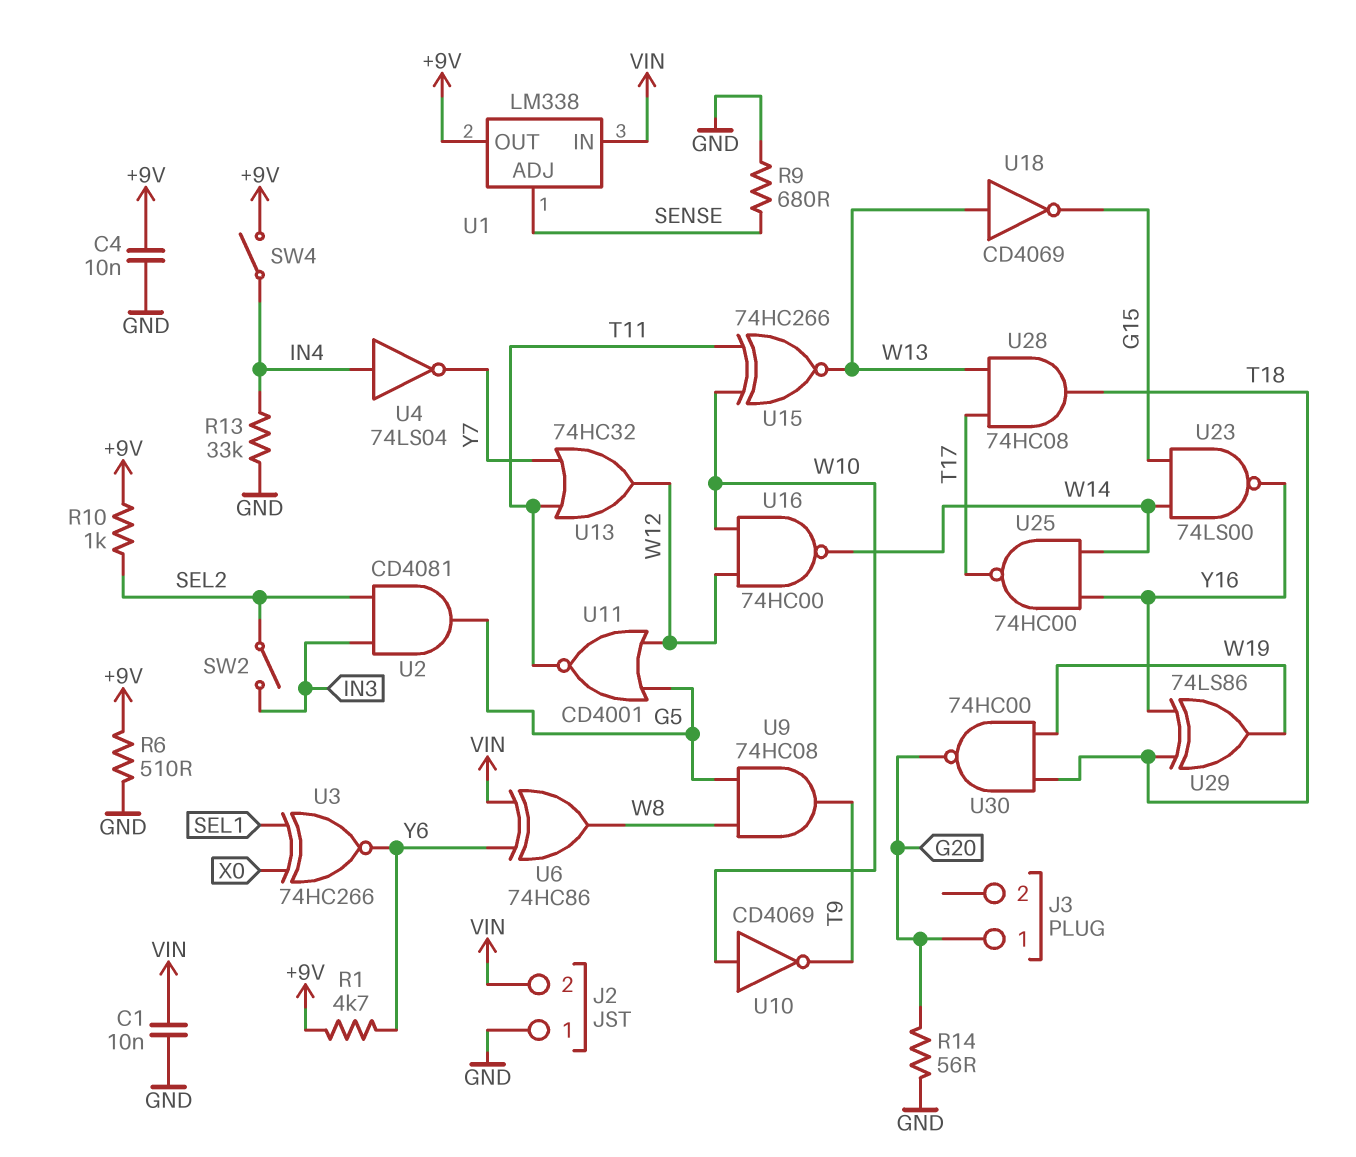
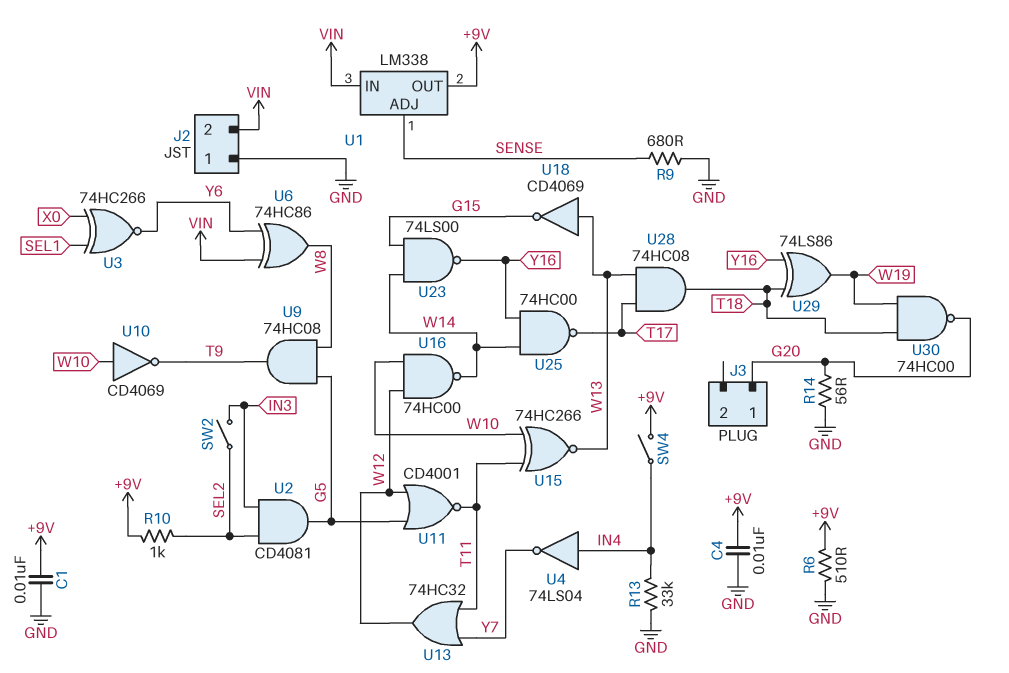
C1: 10nF (GND, VIN) -> 10nF (+9V, GND)
R1: 4.7k (+9V, Y6) -> none

